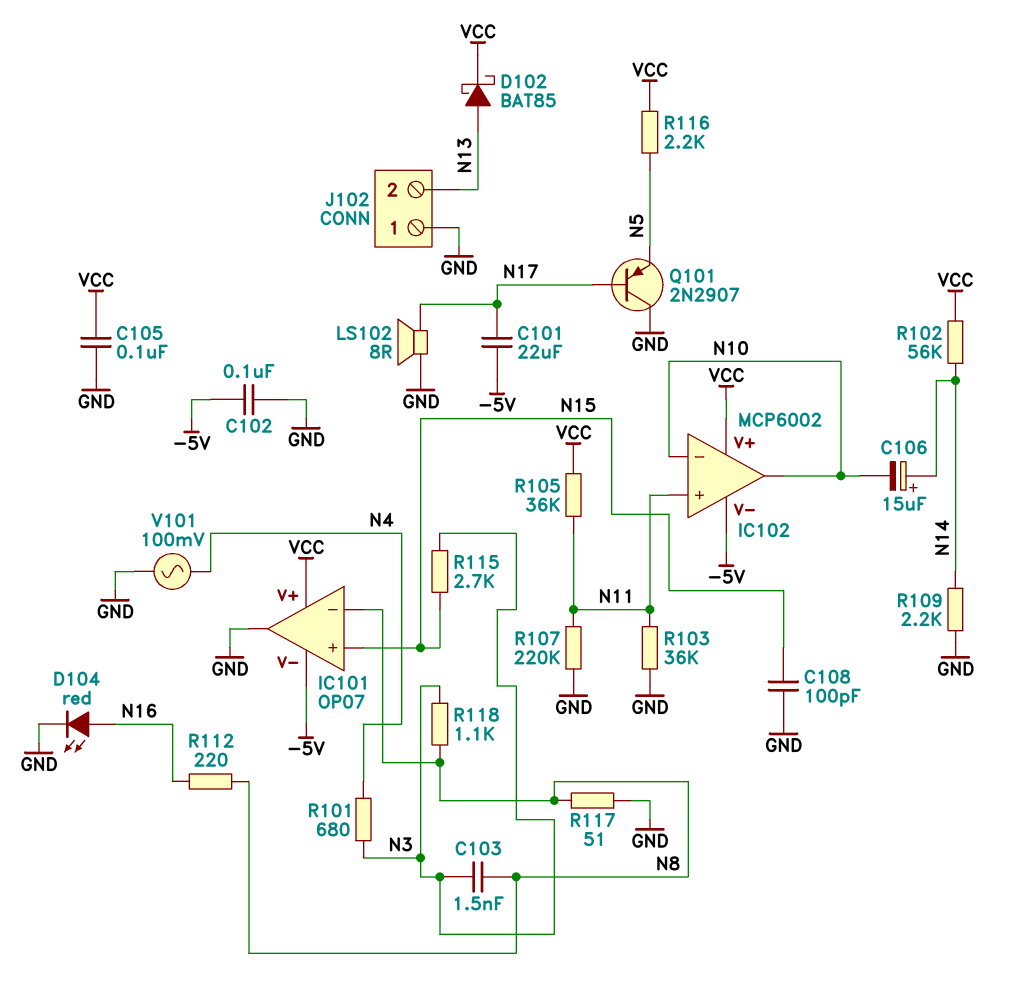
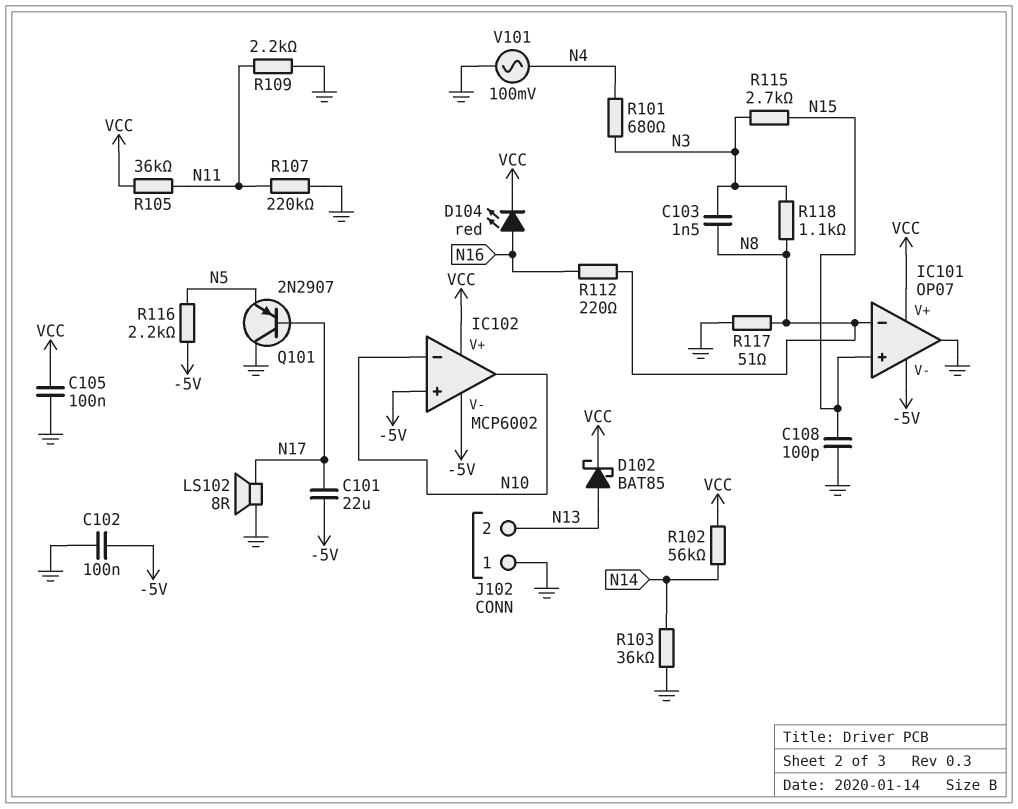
C106: 15uF (plus N14, minus N10) -> none
D104: LED red (A N16, K GND) -> LED red (A N16, K VCC)
IC102 pin in+: N11 -> -5V
R103: 36k (GND, N11) -> 36k (GND, N14)
R109: 2.2k (GND, N14) -> 2.2k (GND, N11)
R116: 2.2k (N5, VCC) -> 2.2k (-5V, N5)

